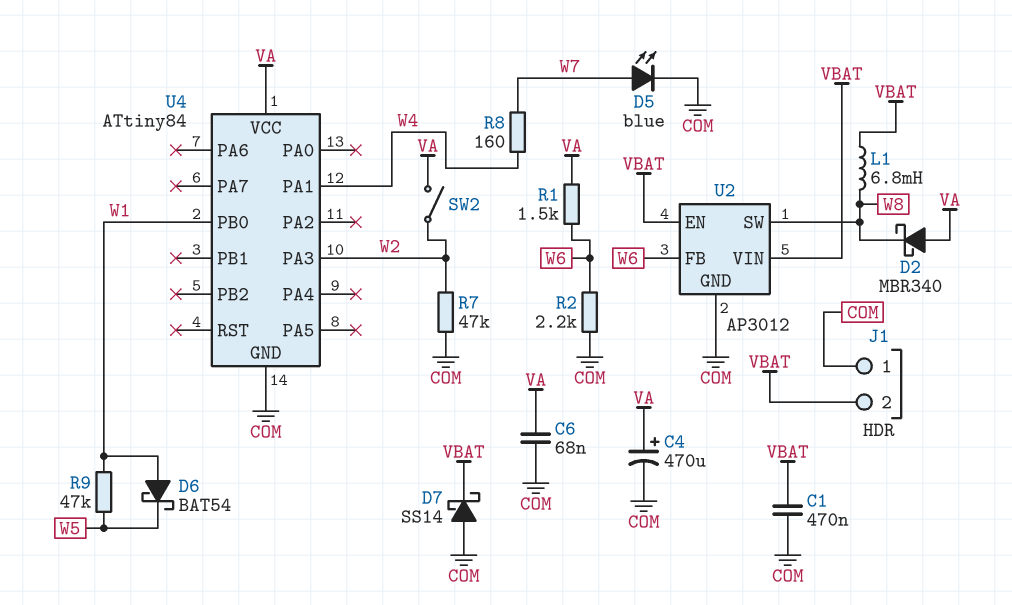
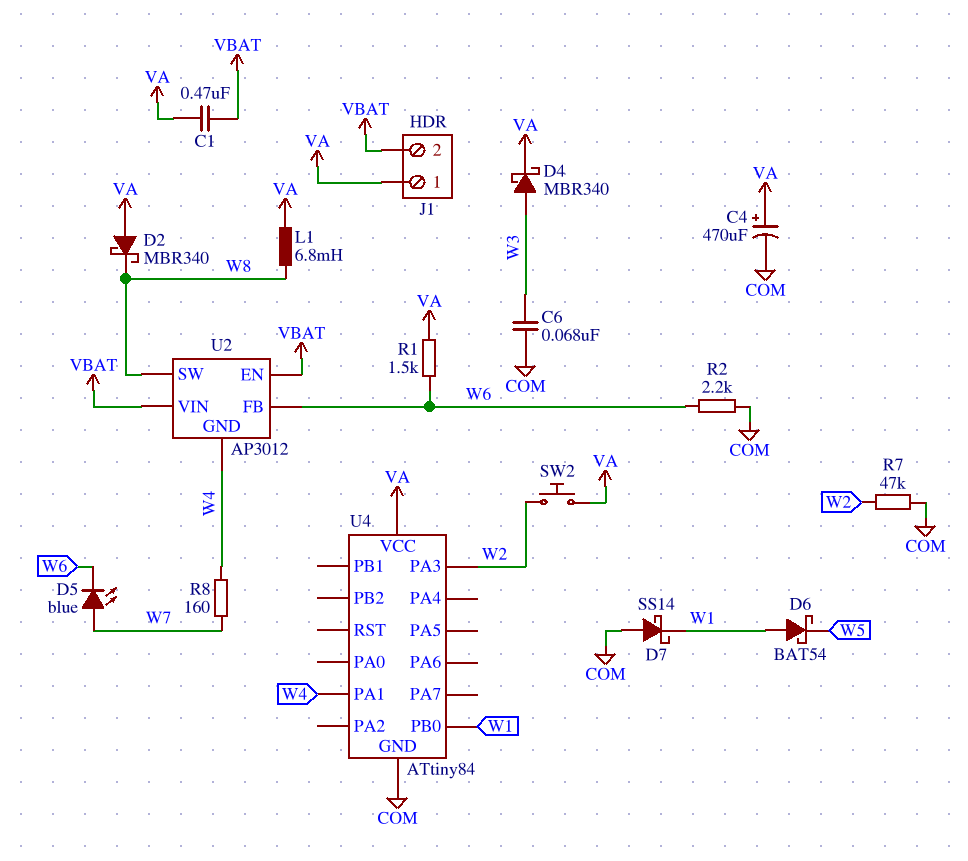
C1: 470nF (COM, VBAT) -> 470nF (VA, VBAT)
C6: 68nF (COM, VA) -> 68nF (COM, W3)
D4: none -> schottky MBR340 (A W3, K VA)
D5: LED blue (A W7, K COM) -> LED blue (A W7, K W6)
D7: schottky SS14 (A COM, K VBAT) -> schottky SS14 (A COM, K W1)
J1 pin 1: COM -> VA
L1: 6.8mH (VBAT, W8) -> 6.8mH (VA, W8)
R9: 47k (W1, W5) -> none
SW2: switch (VA, W2) -> button (VA, W2)
U2 pin GND: COM -> W4

